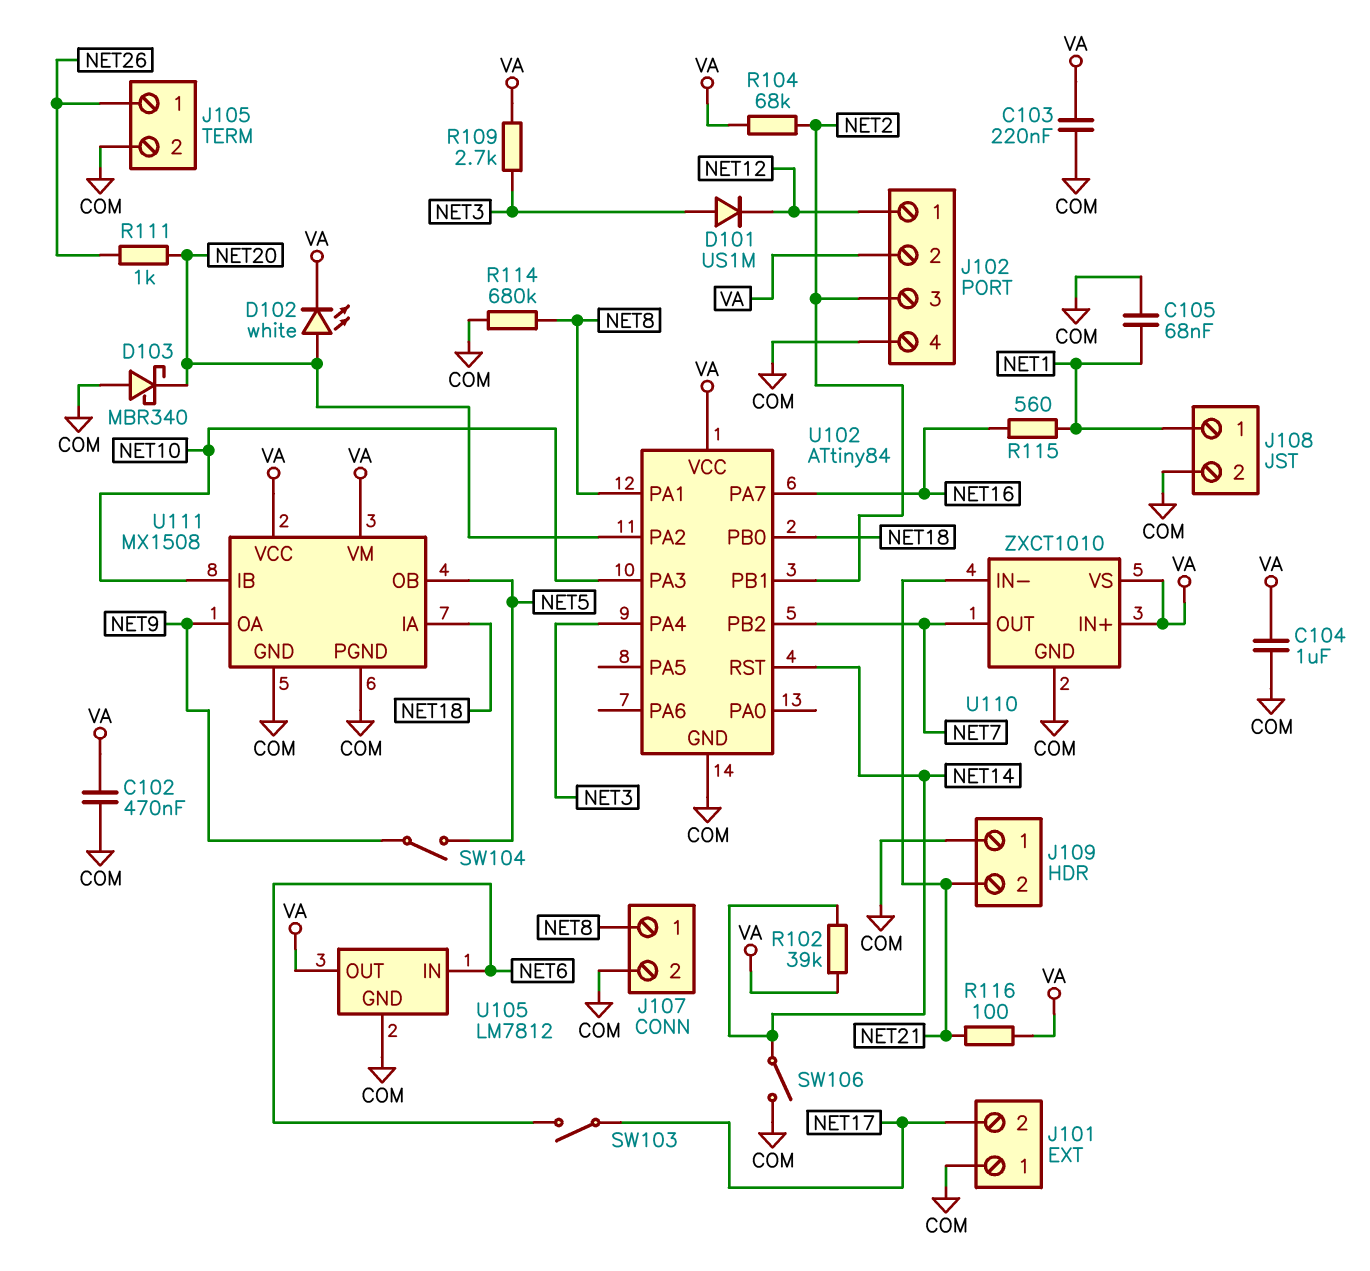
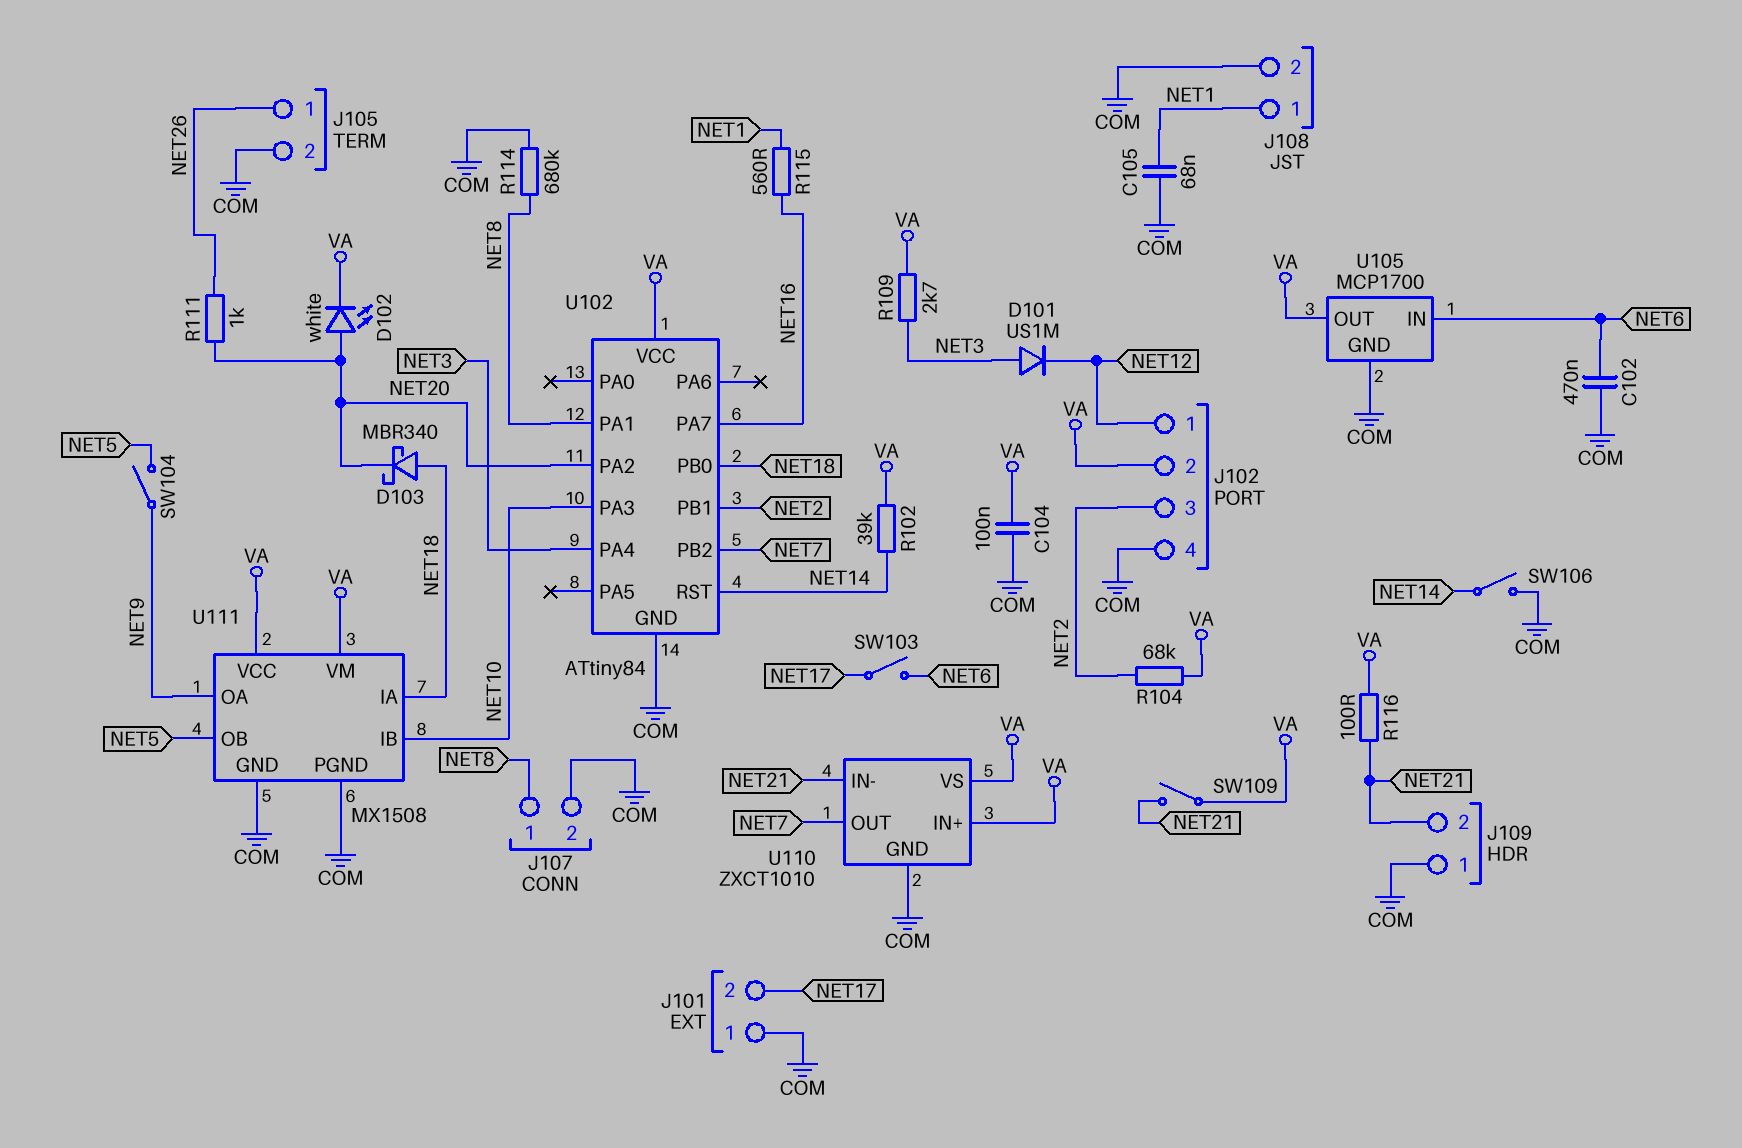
C102: 470nF (COM, VA) -> 470nF (COM, NET6)
C103: 220nF (COM, VA) -> none
C104: 1uF (COM, VA) -> 100nF (COM, VA)
D103: schottky MBR340 (A COM, K NET20) -> schottky MBR340 (A NET18, K NET20)
SW109: none -> switch (NET21, VA)
U105: LM7812 -> MCP1700

